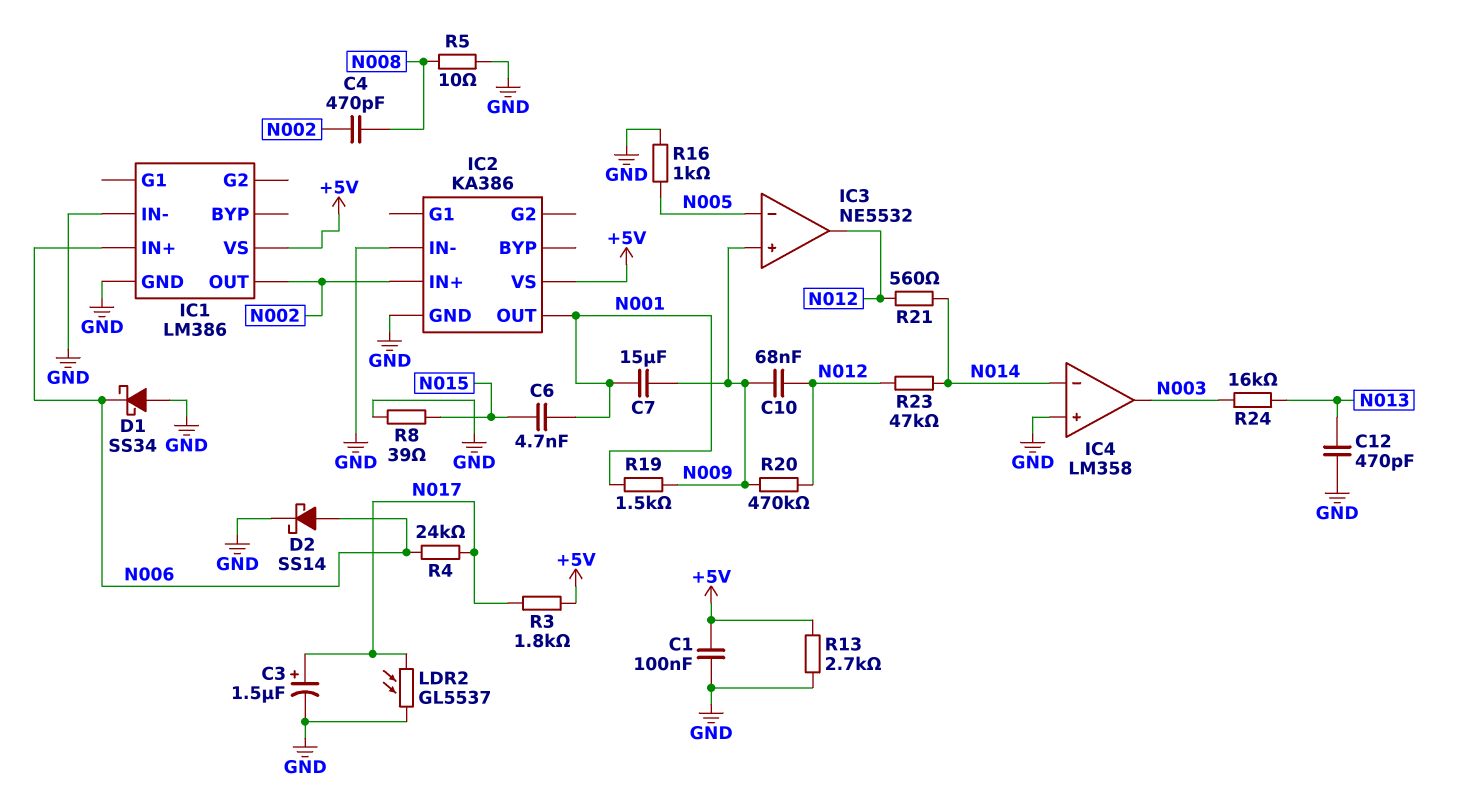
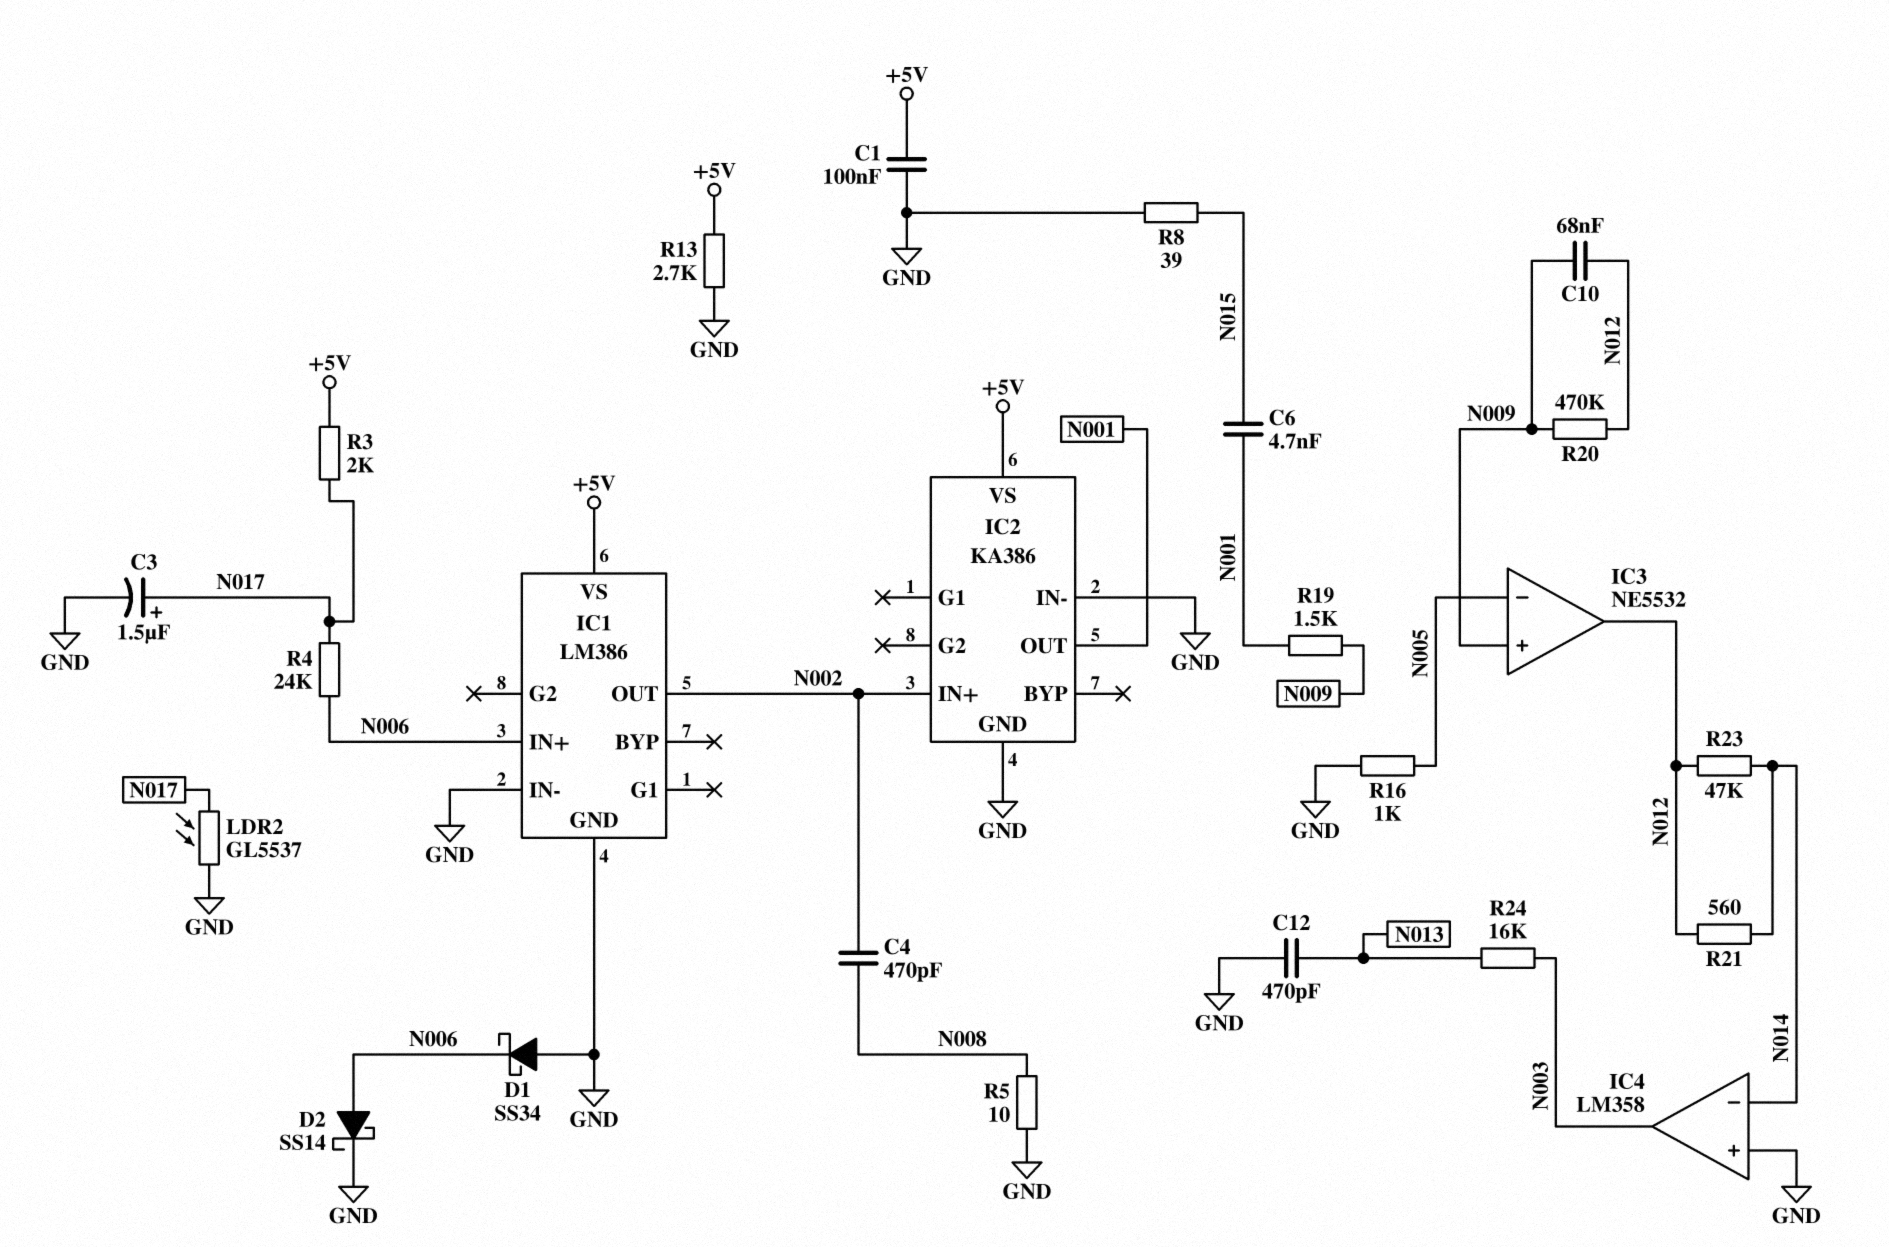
C7: 15uF (N001, N009) -> none
R3: 1.8k (+5V, N017) -> 2k (+5V, N017)

